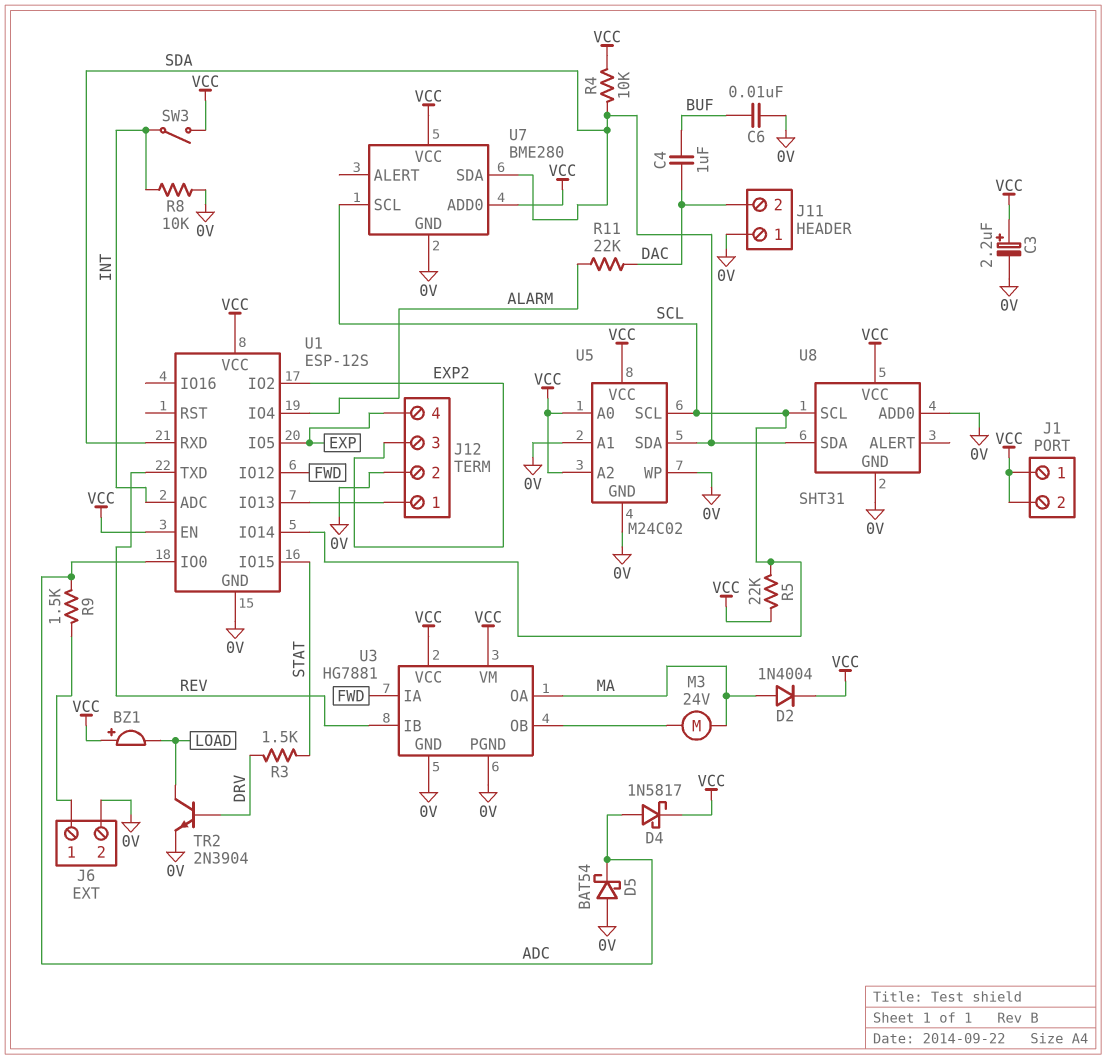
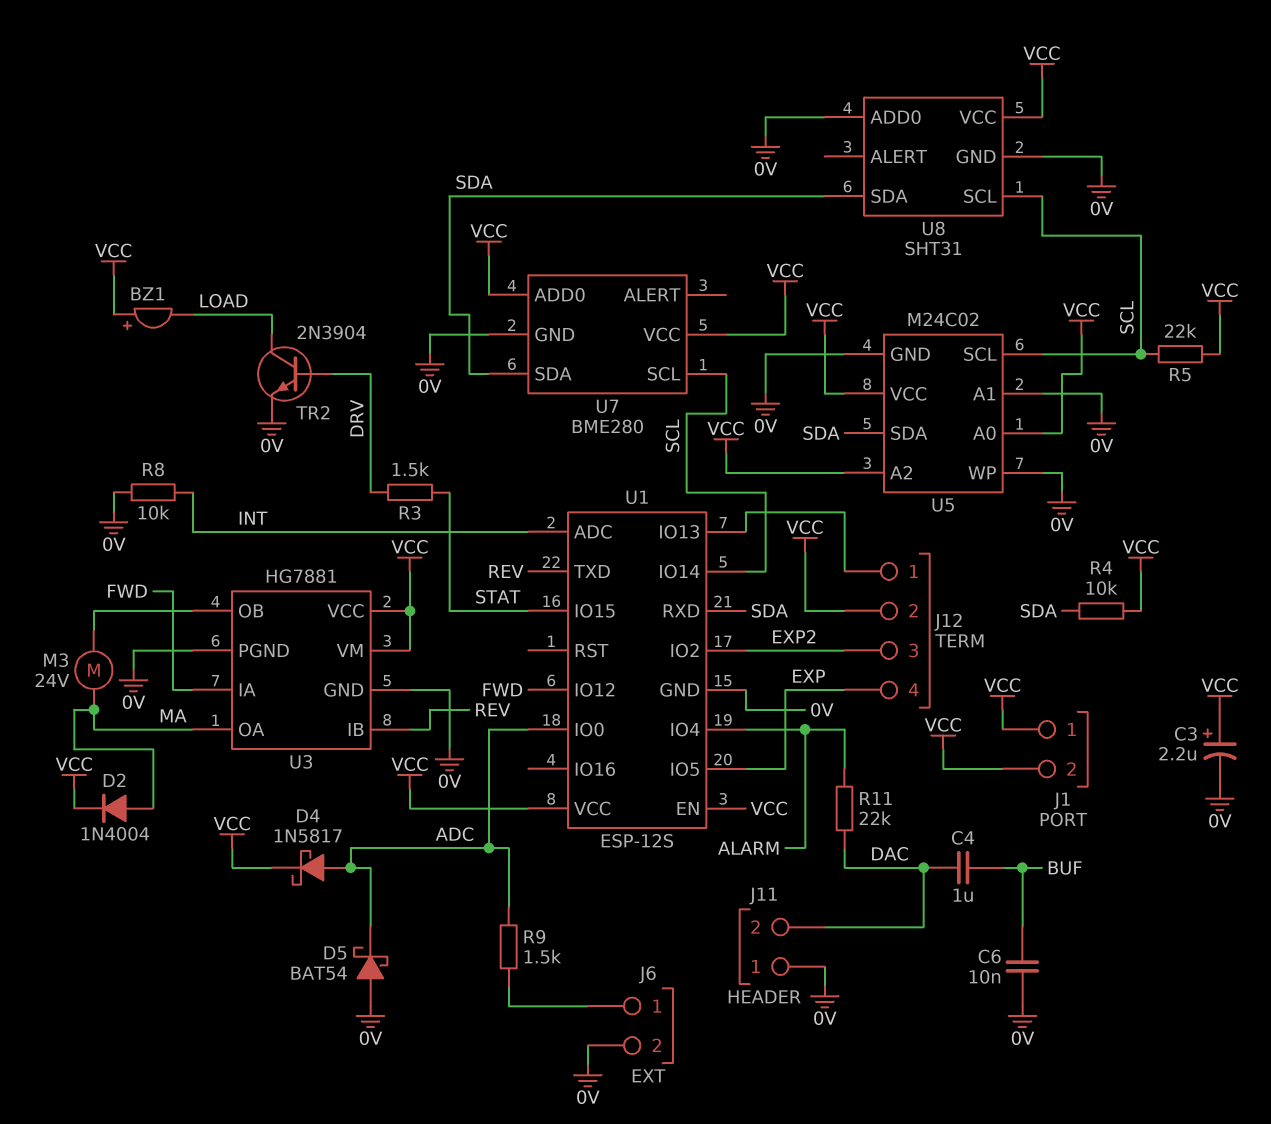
J12 pin 2: 0V -> VCC
SW3: switch (INT, VCC) -> none

